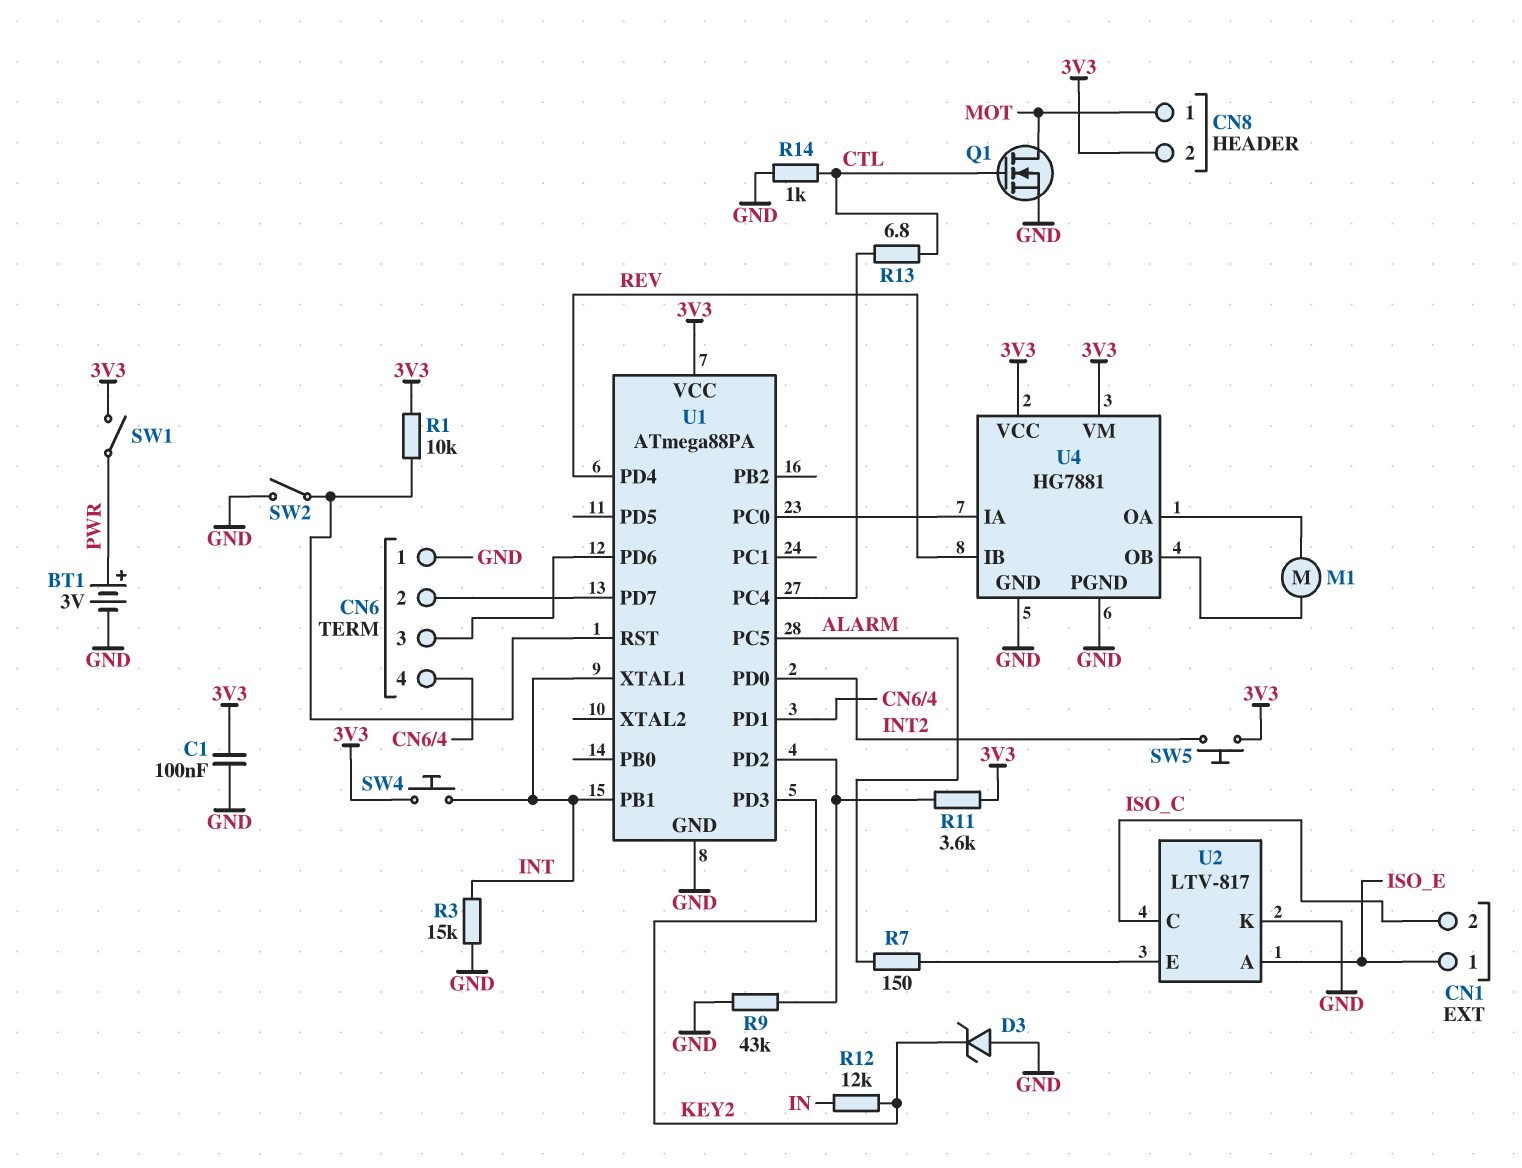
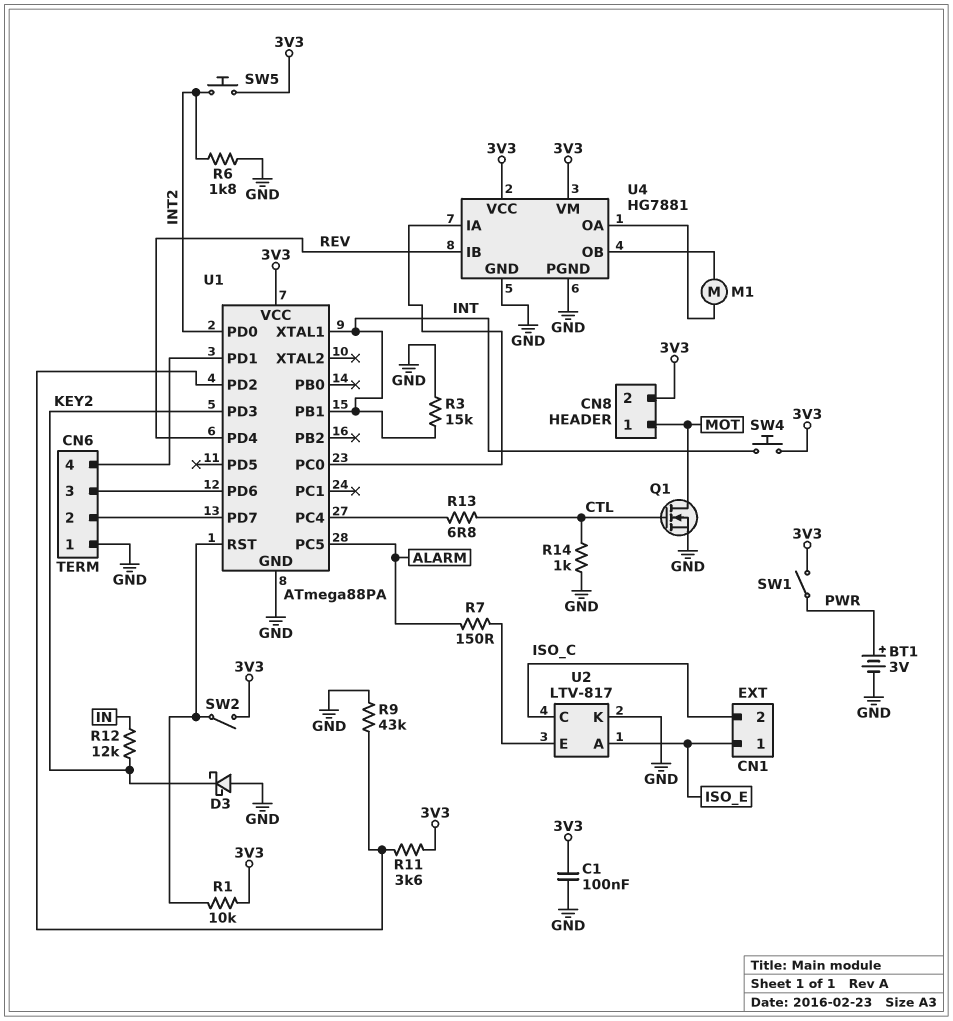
D3: zener (A GND, K KEY2) -> schottky (A GND, K KEY2)
R6: none -> 1.8k (GND, INT2)
SW2: switch (GND, U1/RST) -> switch (3V3, U1/RST)

